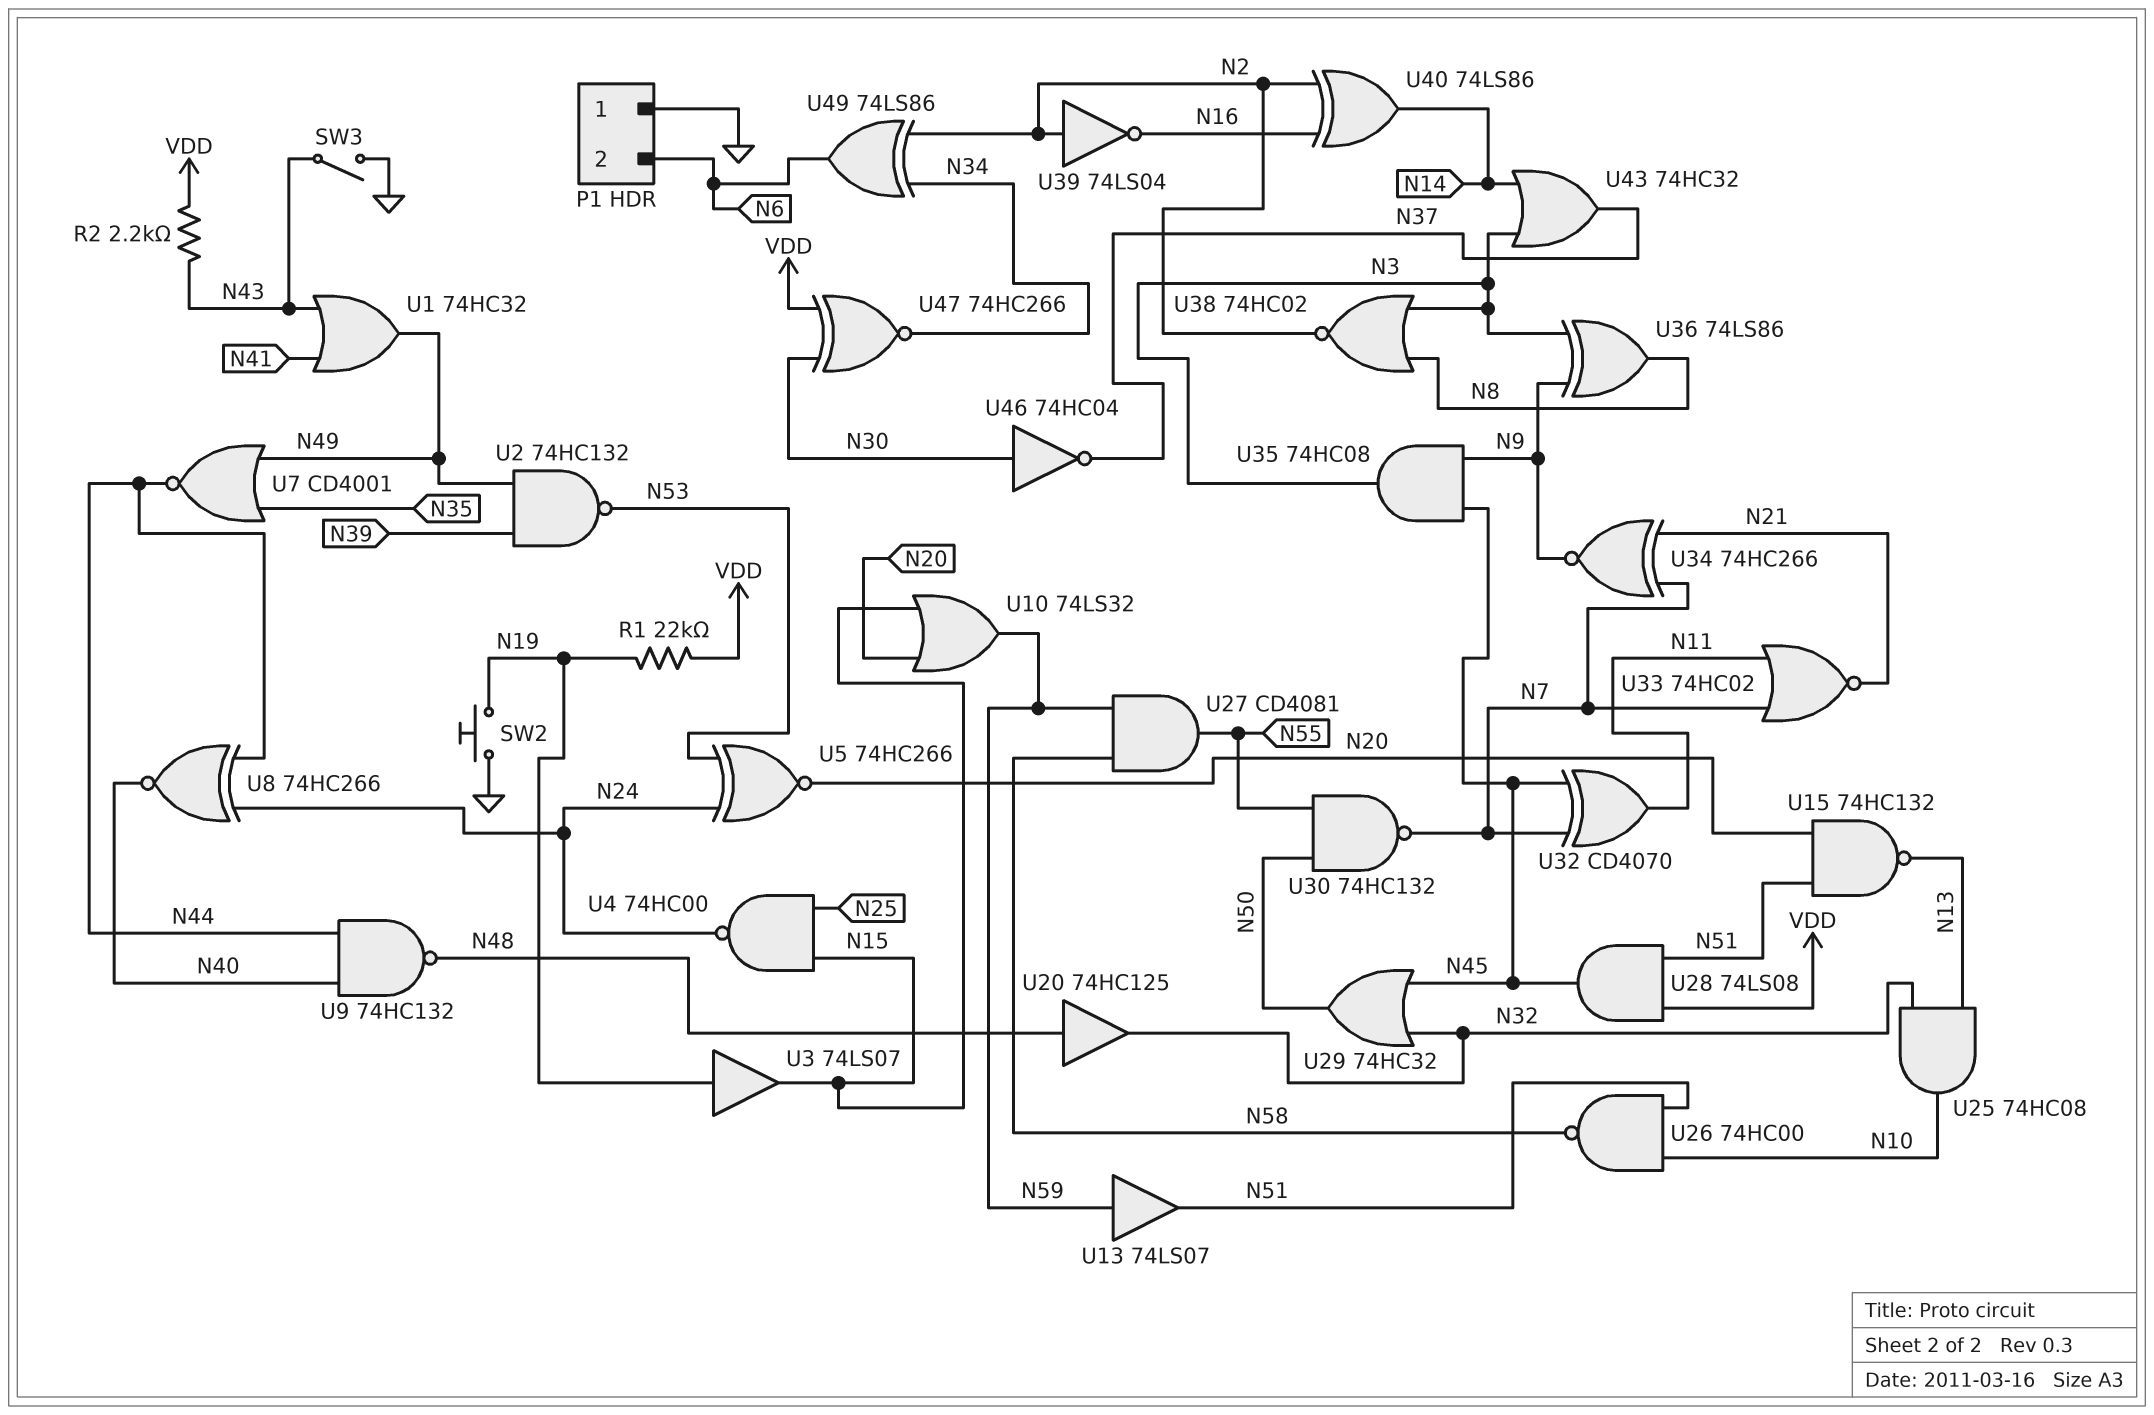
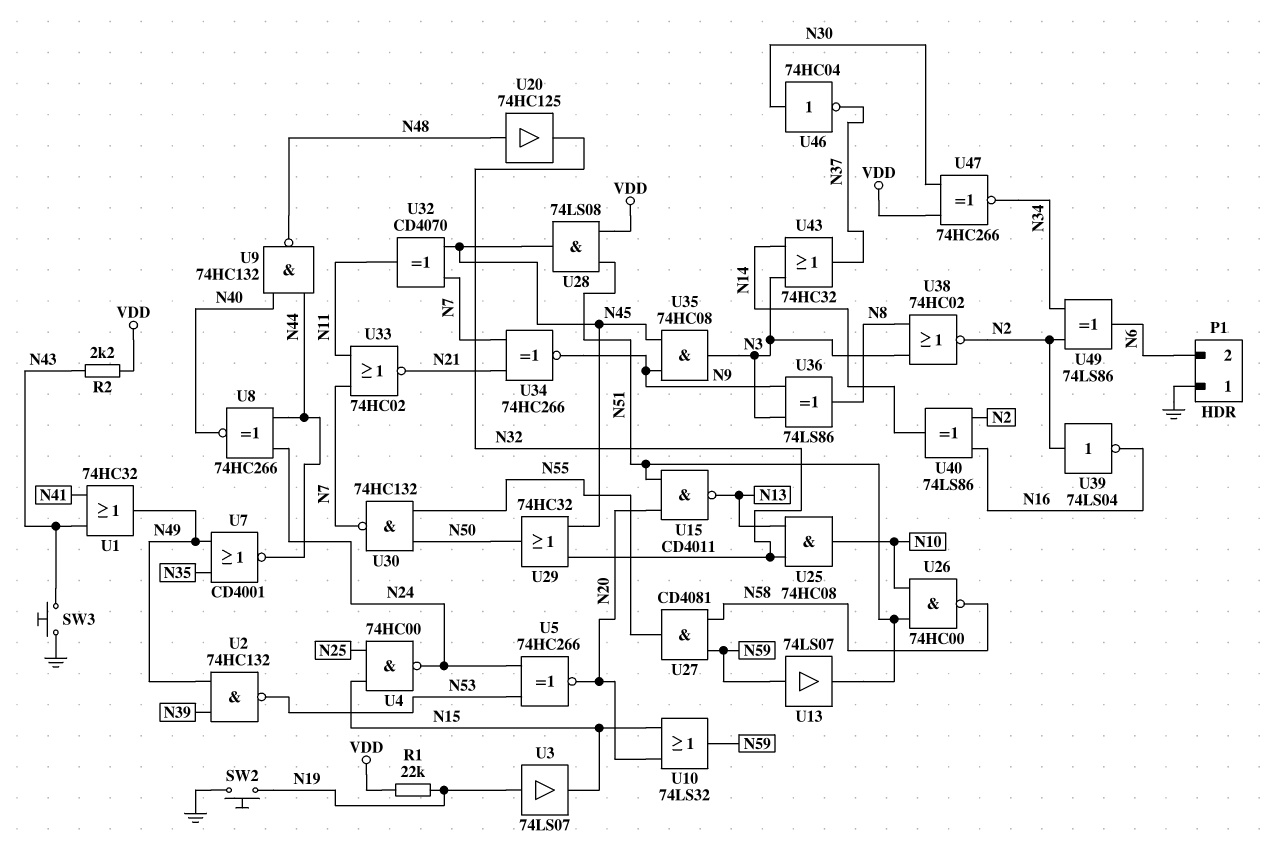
SW3: switch (GND, N43) -> button (GND, N43)
U15: NAND 74HC132 (in N20, in N51, out N13) -> NAND CD4011 (in N20, in N51, out N13)

